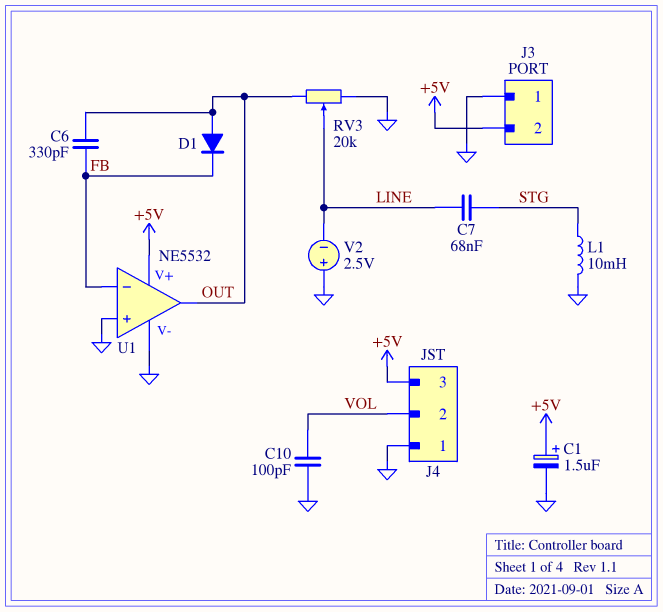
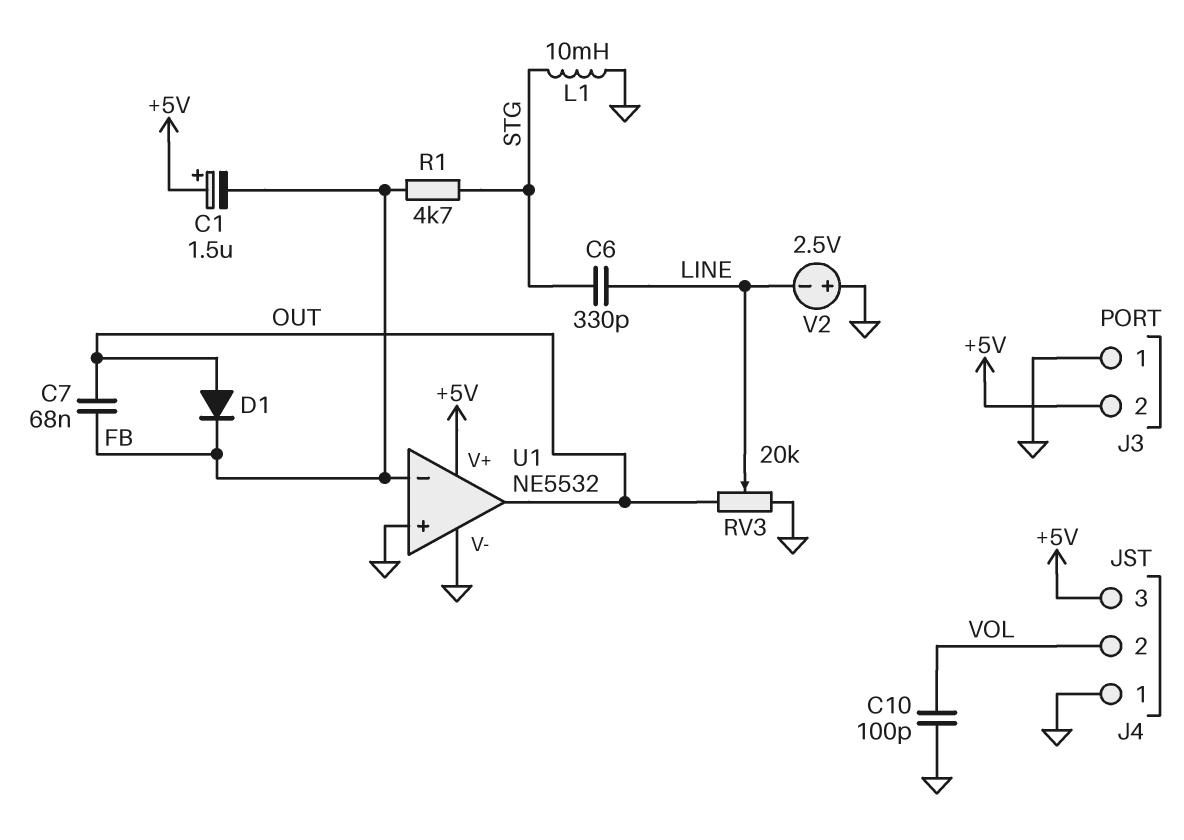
C1: 1.5uF (plus +5V, minus GND) -> 1.5uF (plus +5V, minus FB)
C6: 330pF (FB, OUT) -> 330pF (LINE, STG)
C7: 68nF (LINE, STG) -> 68nF (FB, OUT)
R1: none -> 4.7k (FB, STG)

